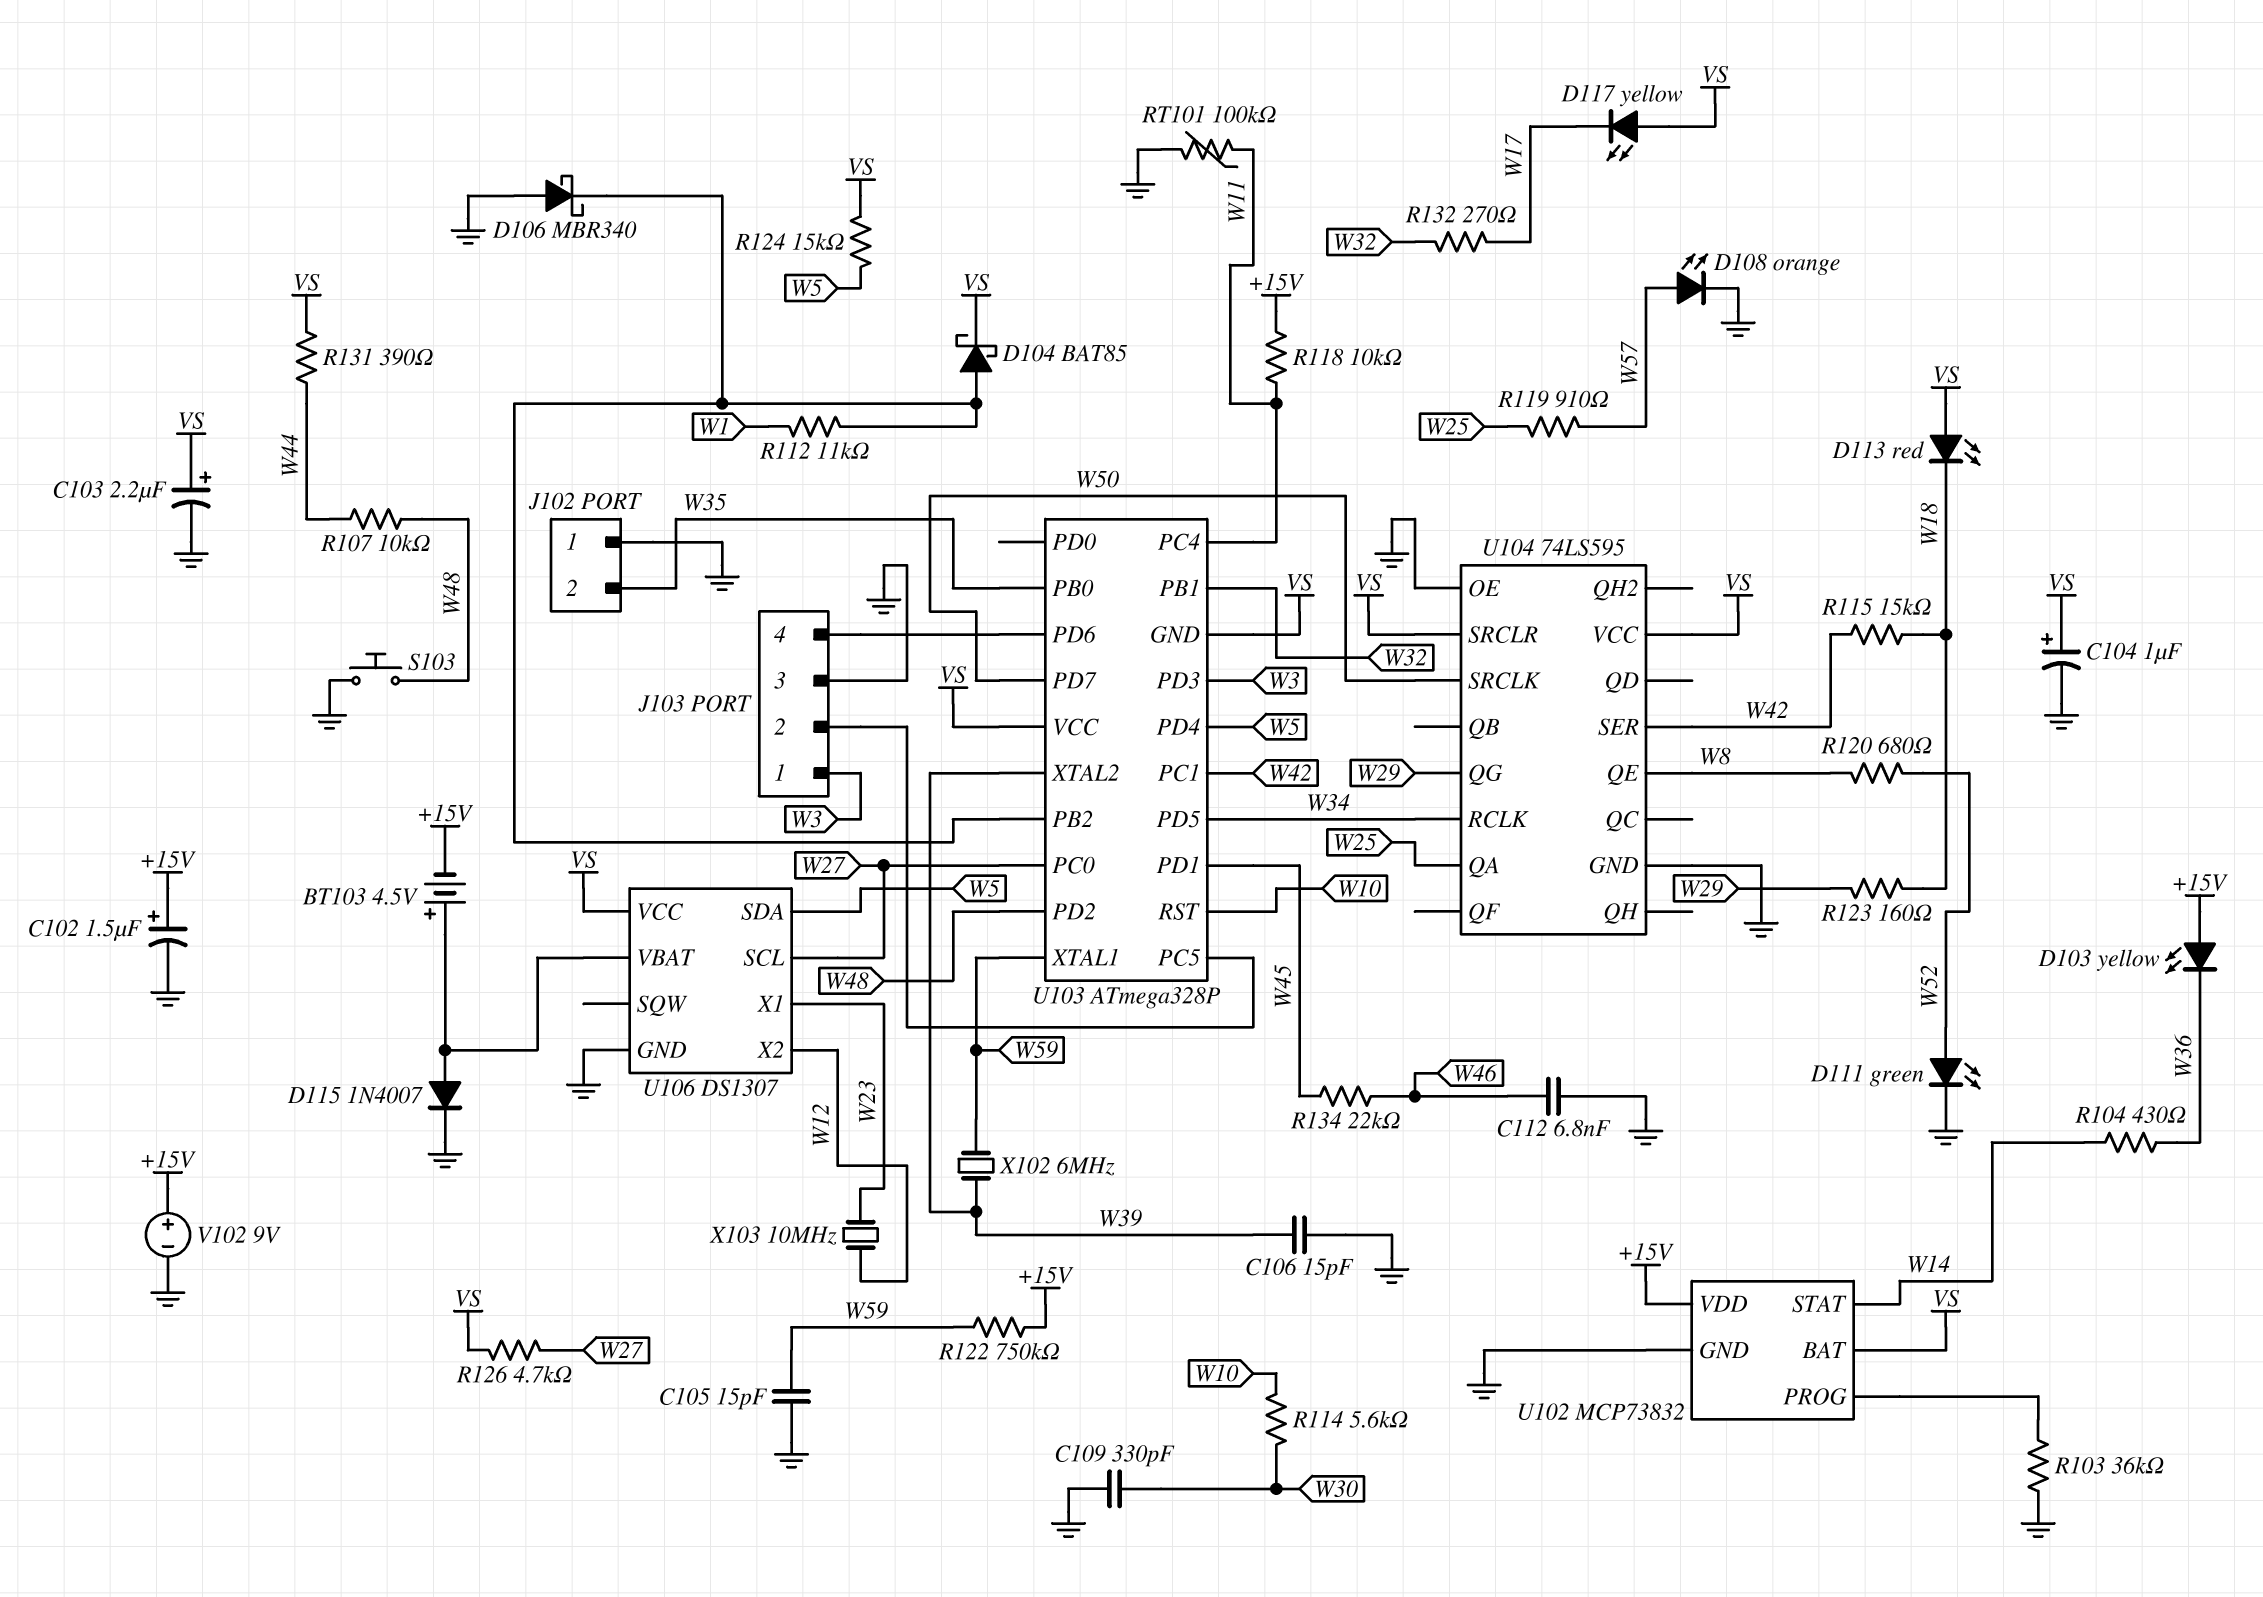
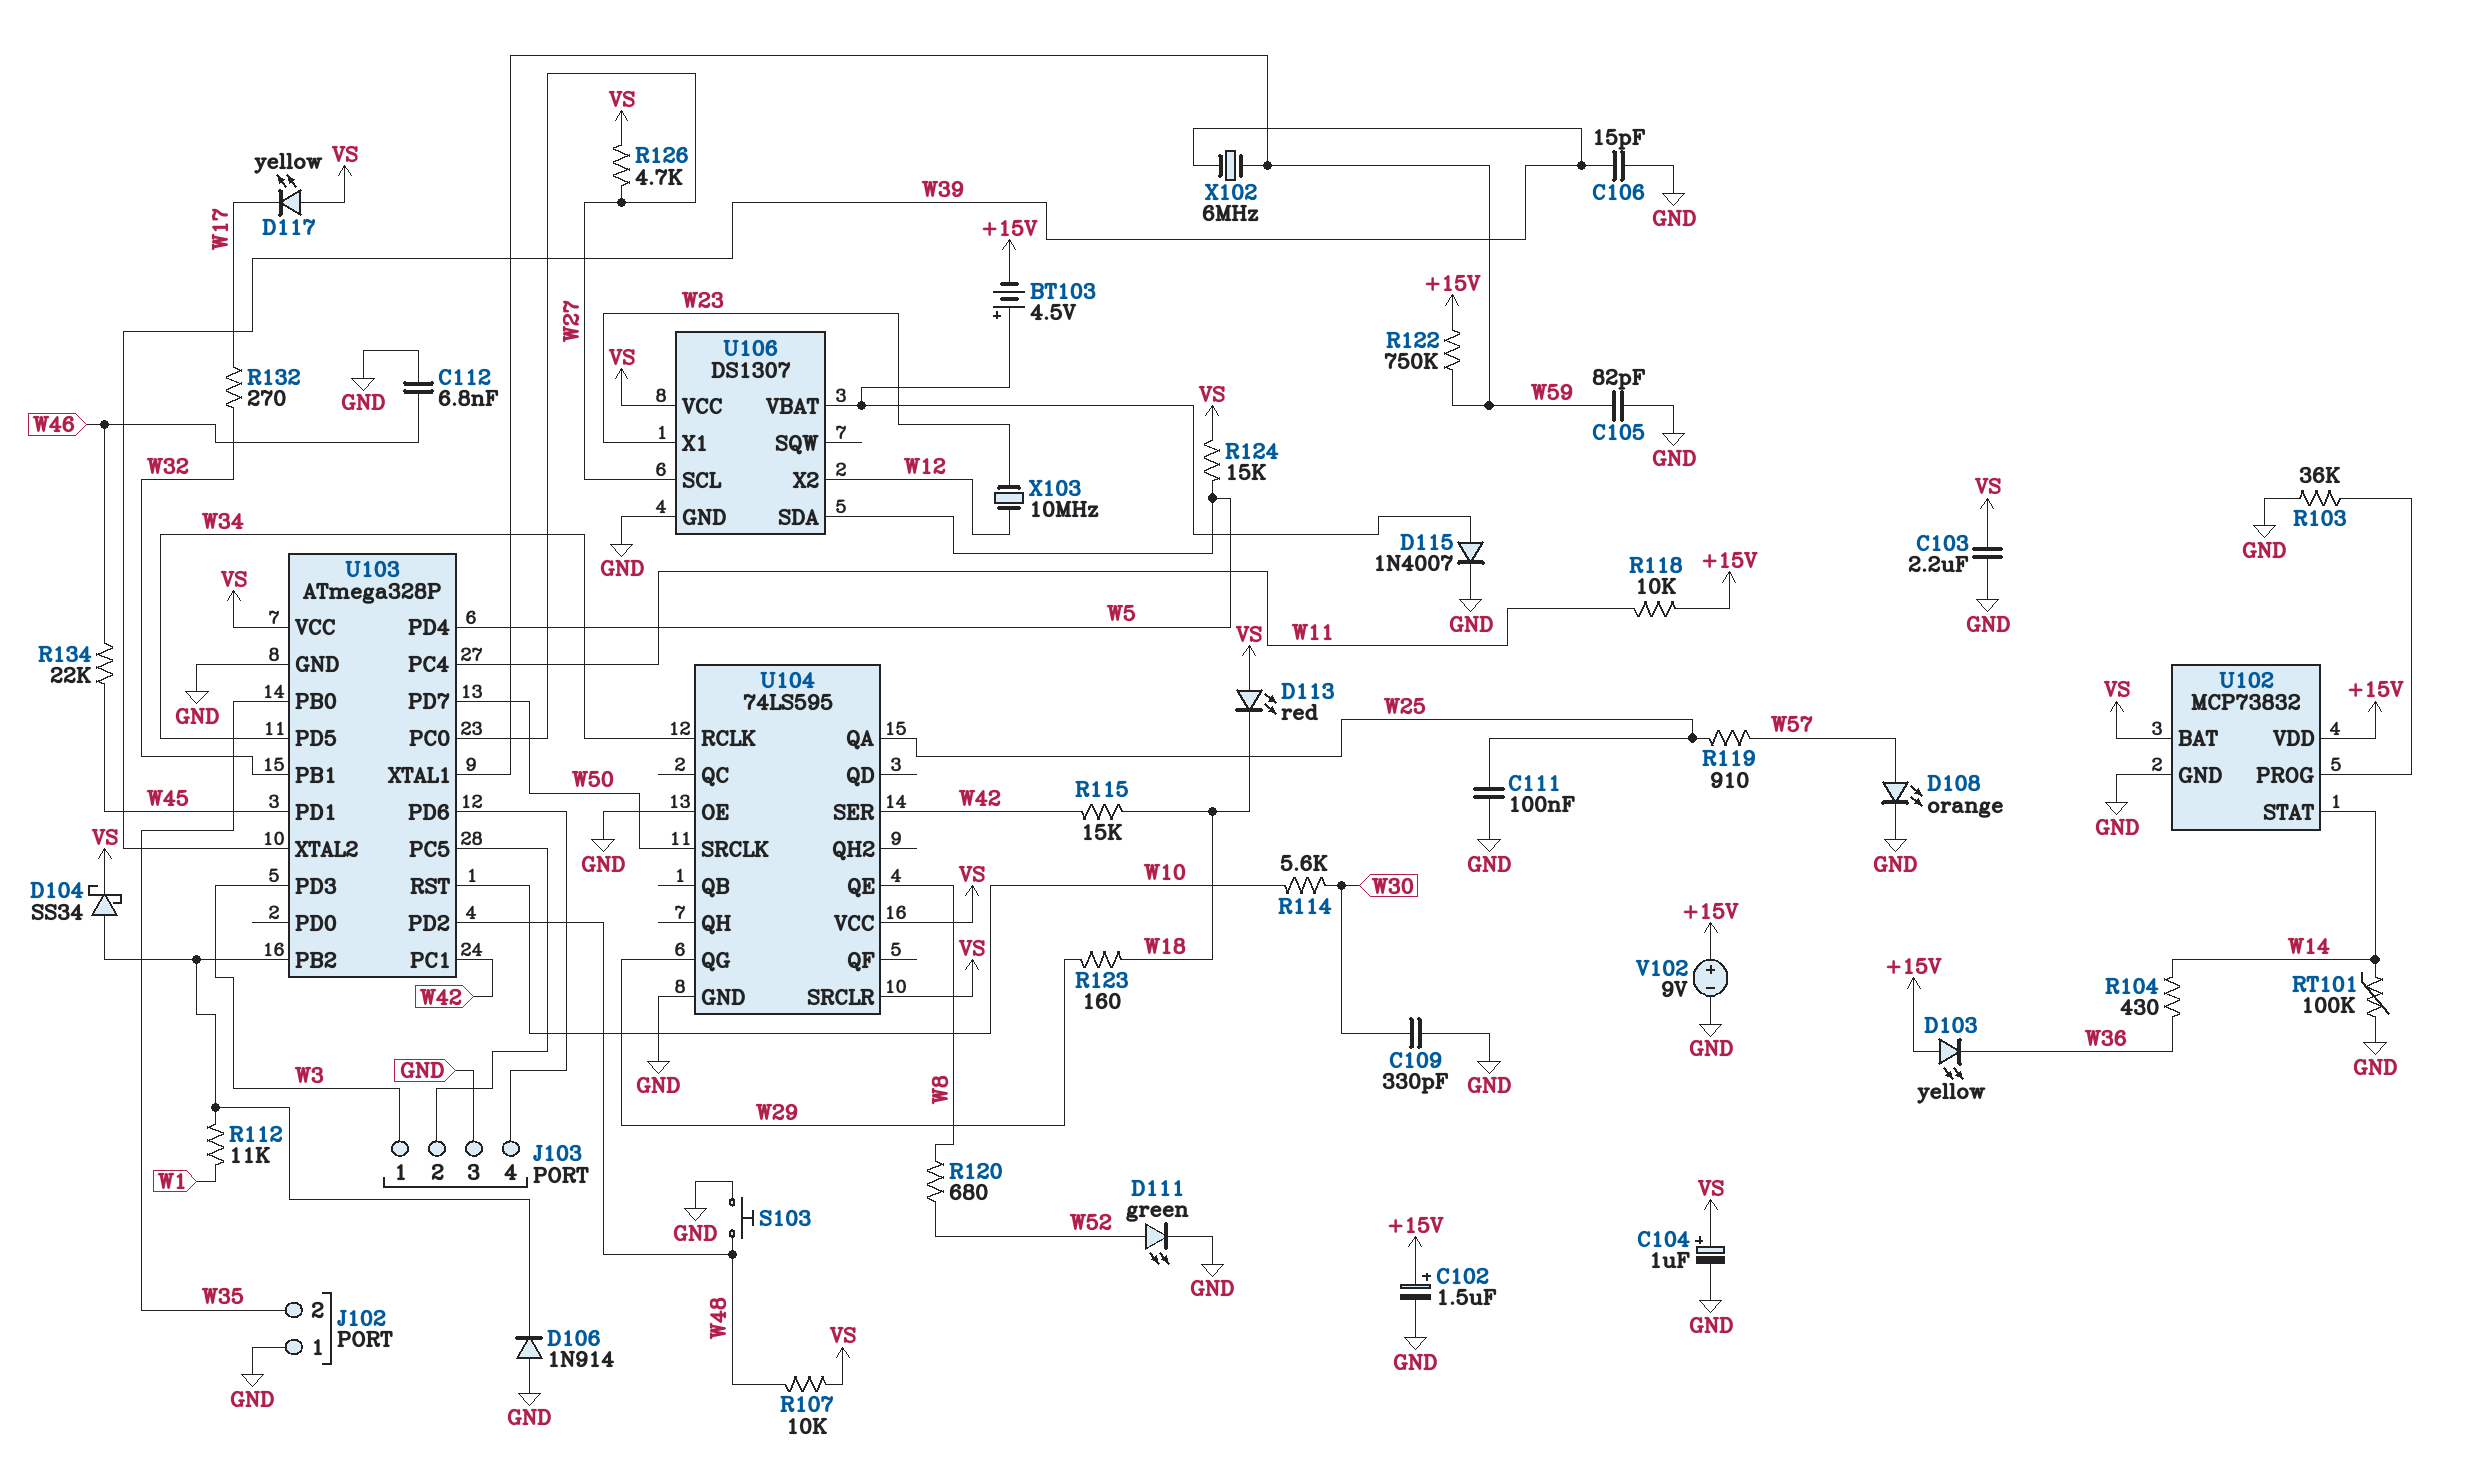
C103: 2.2uF (plus VS, minus GND) -> 2.2uF (GND, VS)
C105: 15pF (GND, W59) -> 82pF (GND, W59)
C111: none -> 100nF (GND, W25)
D104: schottky BAT85 (A U103/PB2, K VS) -> schottky SS34 (A U103/PB2, K VS)
D106: schottky MBR340 (A GND, K U103/PB2) -> diode 1N914 (A GND, K U103/PB2)
R107: 10k (W44, W48) -> 10k (VS, W48)
R131: 390 (VS, W44) -> none
RT101: 100k (GND, W11) -> 100k (GND, W14)
U103 pin GND: VS -> GND

